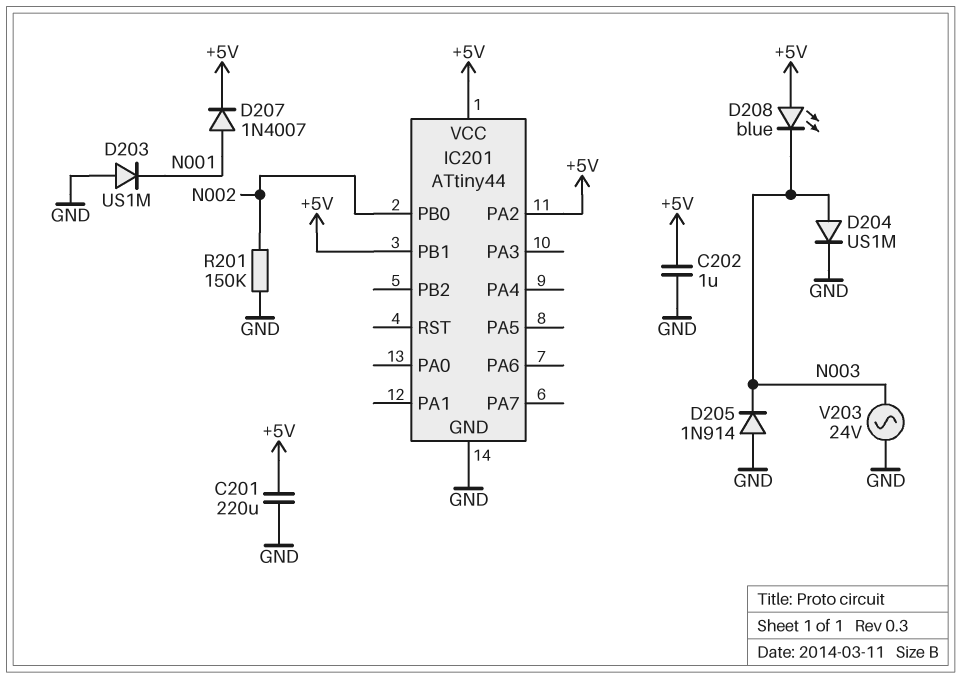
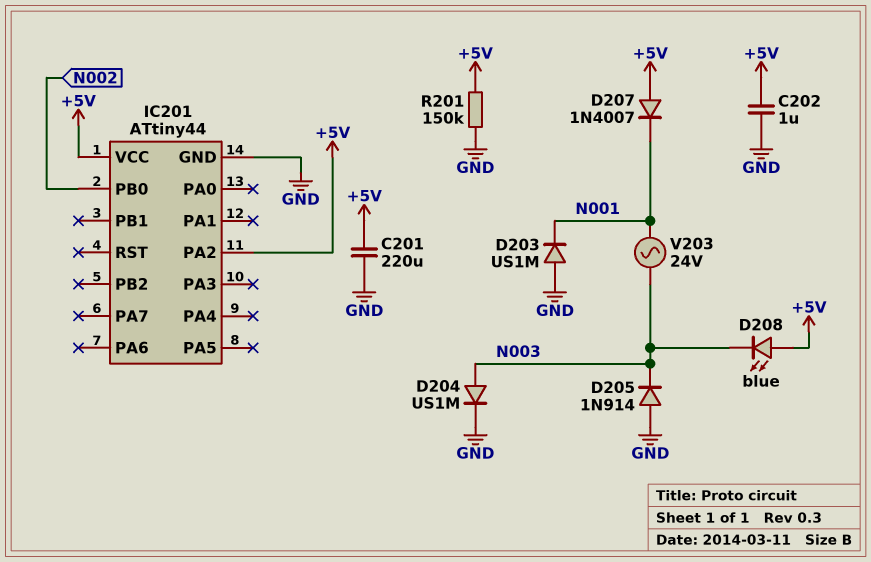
D207: diode 1N4007 (A N001, K +5V) -> diode 1N4007 (A +5V, K N001)
IC201 pin PB1: +5V -> none
R201: 150k (GND, N002) -> 150k (+5V, GND)
V203: AC 24V (GND, N003) -> AC 24V (N001, N003)

